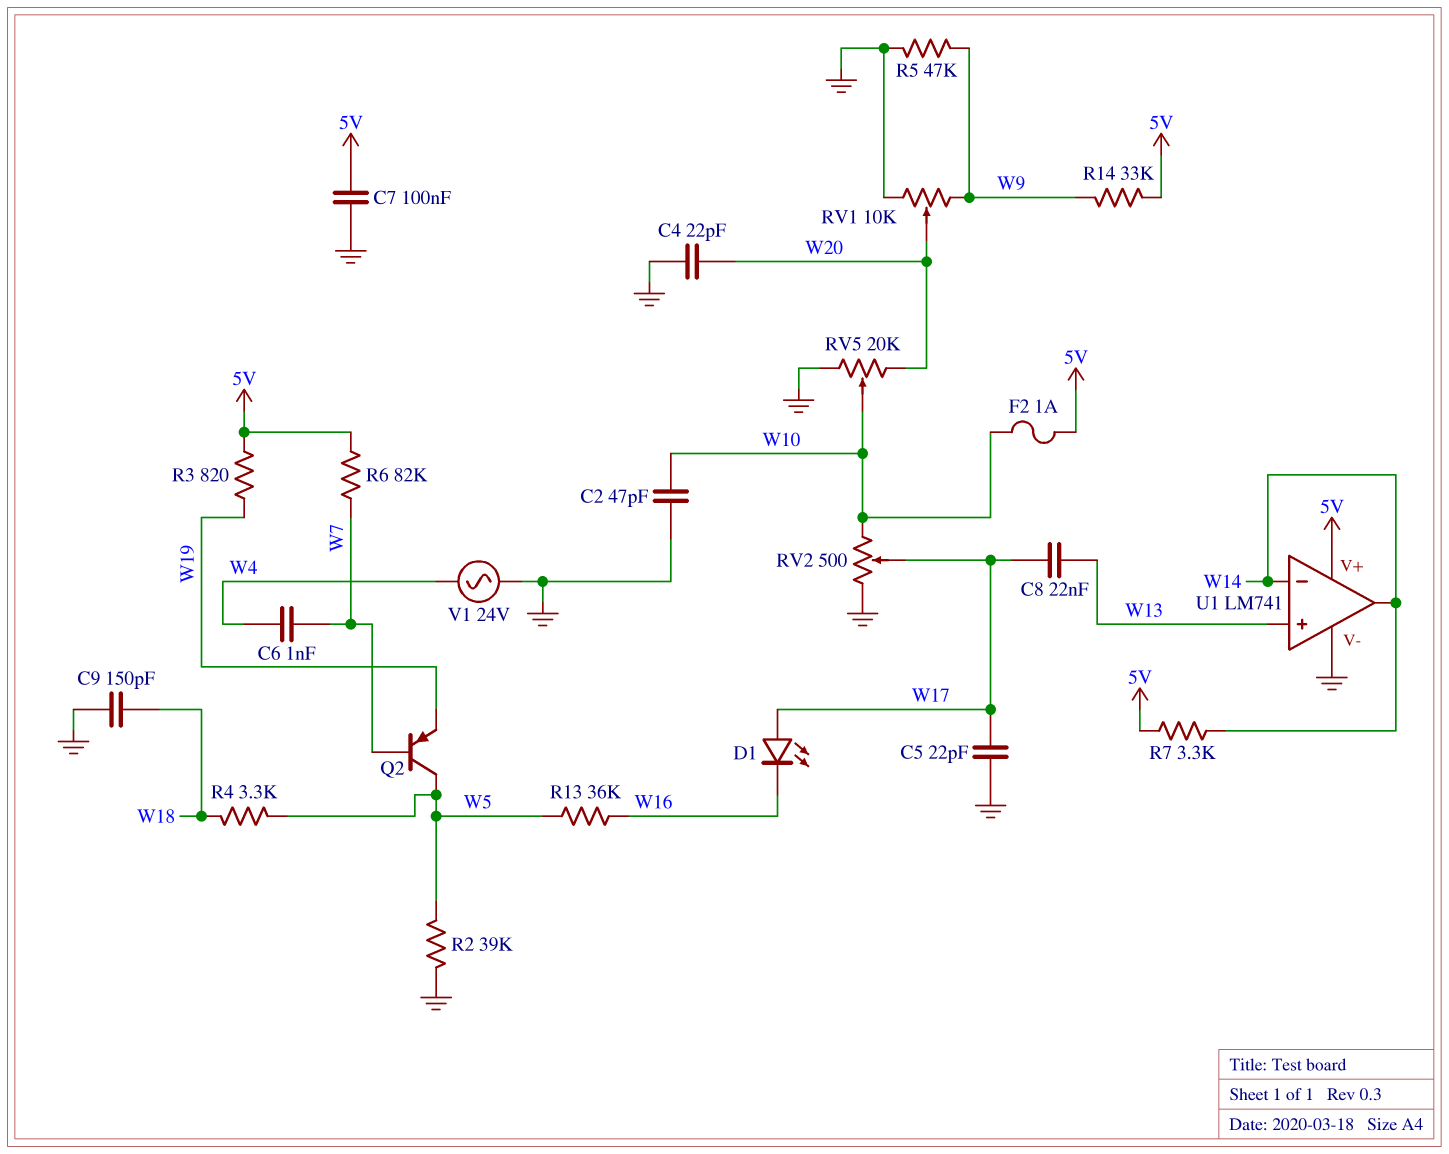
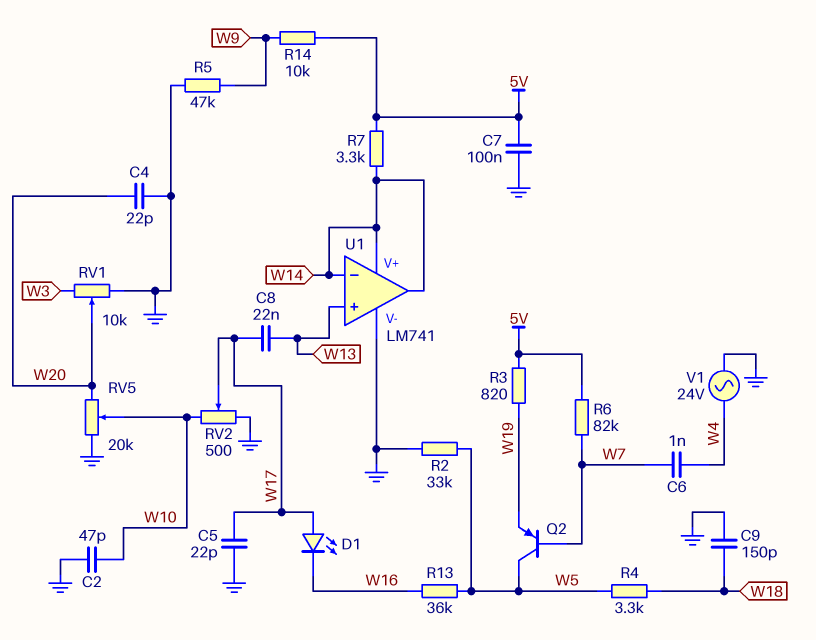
F2: 1A (5V, W10) -> none
R2: 39k (GND, W5) -> 33k (GND, W5)
R14: 33k (5V, W9) -> 10k (5V, W9)
RV1: 10k (GND, W9, wiper W20) -> 10k (GND, W3, wiper W20)
U1 pin V+: 5V -> W14

